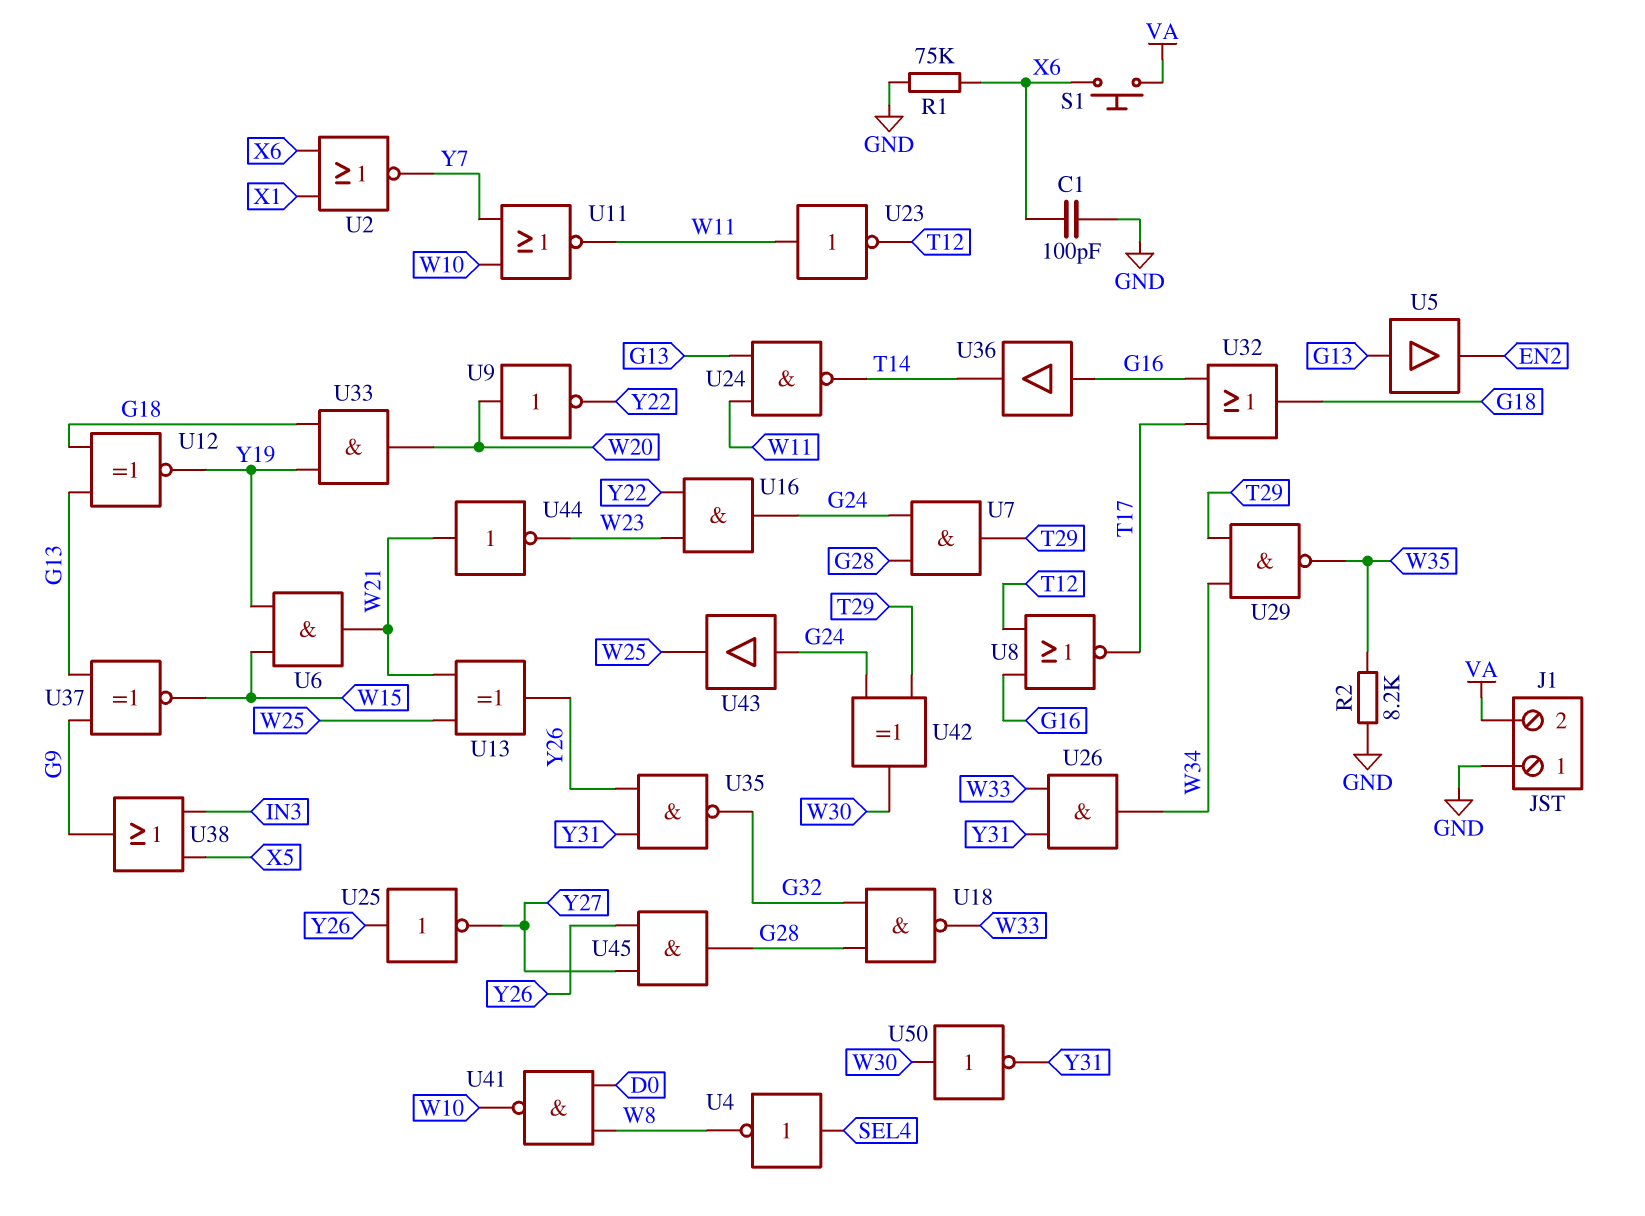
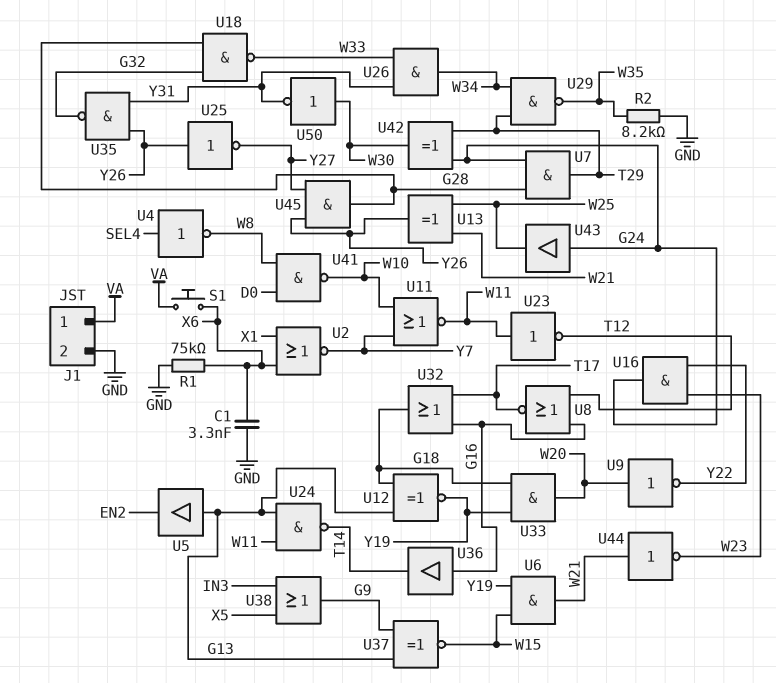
C1: 100pF (GND, X6) -> 3.3nF (GND, X6)
J1 pin 1: GND -> VA
J1 pin 2: VA -> GND

